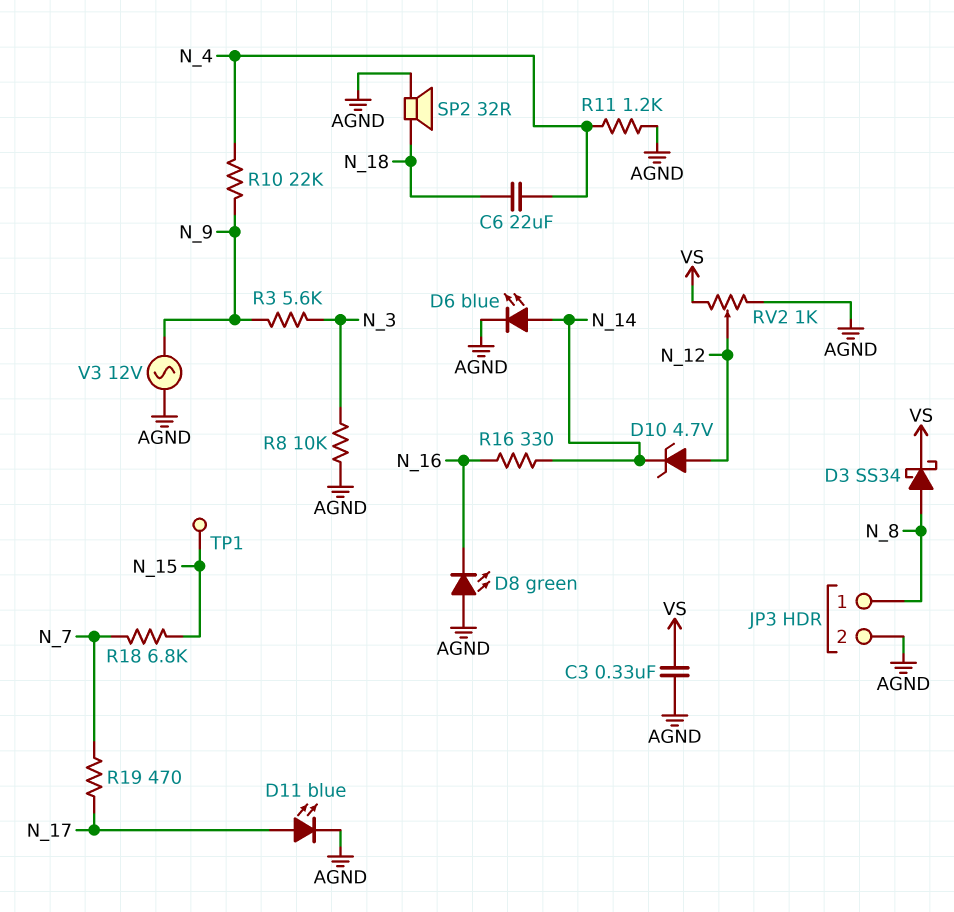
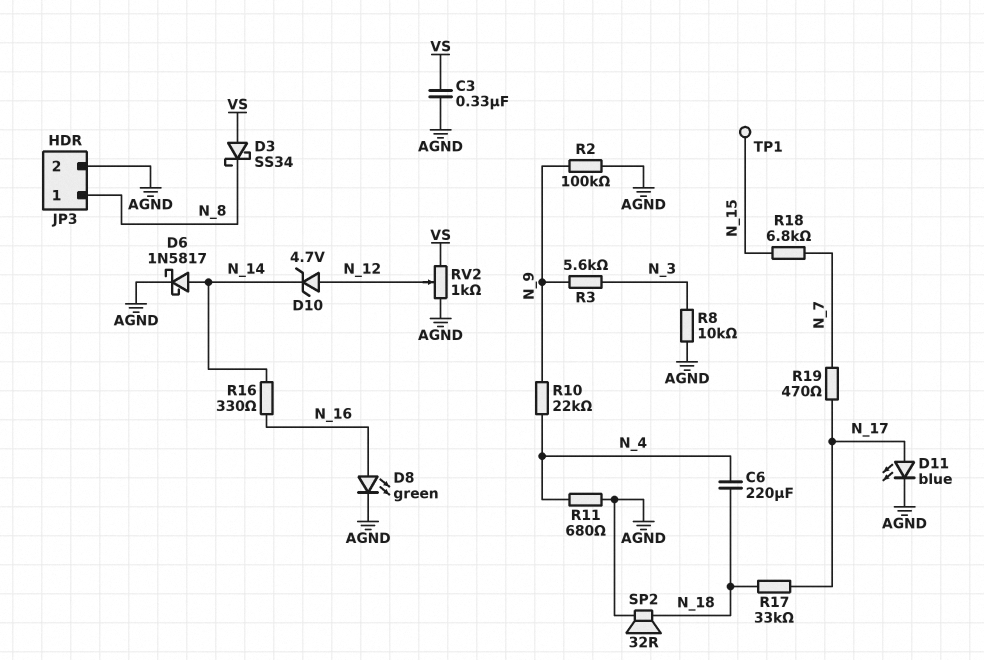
C6: 22uF (N_4, N_18) -> 220uF (N_4, N_18)
D3: schottky SS34 (A N_8, K VS) -> schottky SS34 (A VS, K N_8)
D6: LED blue (A N_14, K AGND) -> schottky 1N5817 (A N_14, K AGND)
D8: LED green (A AGND, K N_16) -> LED green (A N_16, K AGND)
R2: none -> 100k (AGND, N_9)
R11: 1.2k (AGND, N_4) -> 680 (AGND, N_4)
R17: none -> 33k (N_17, N_18)
V3: AC 12V (AGND, N_9) -> none

